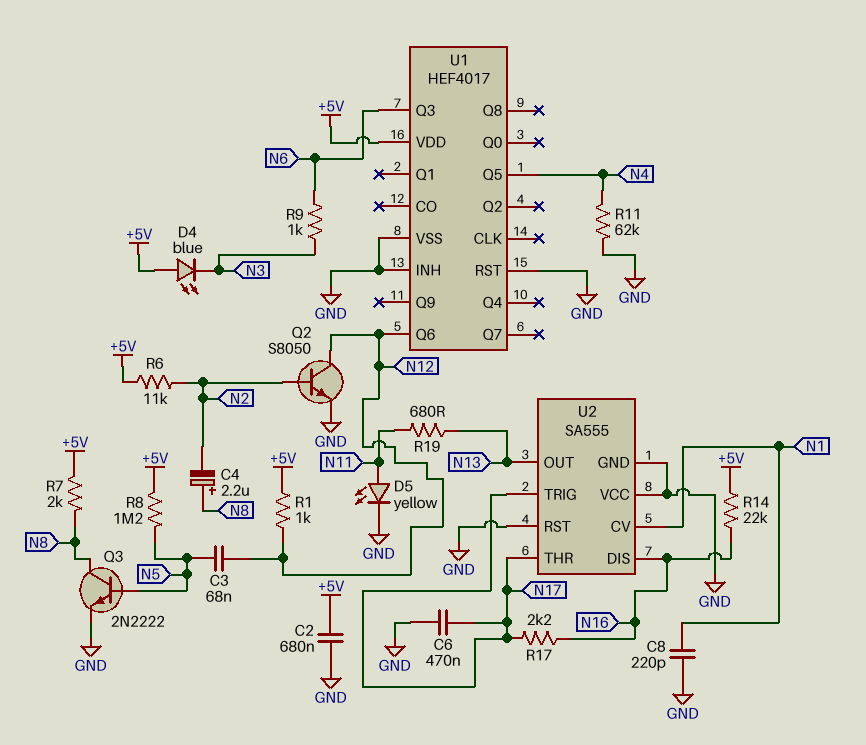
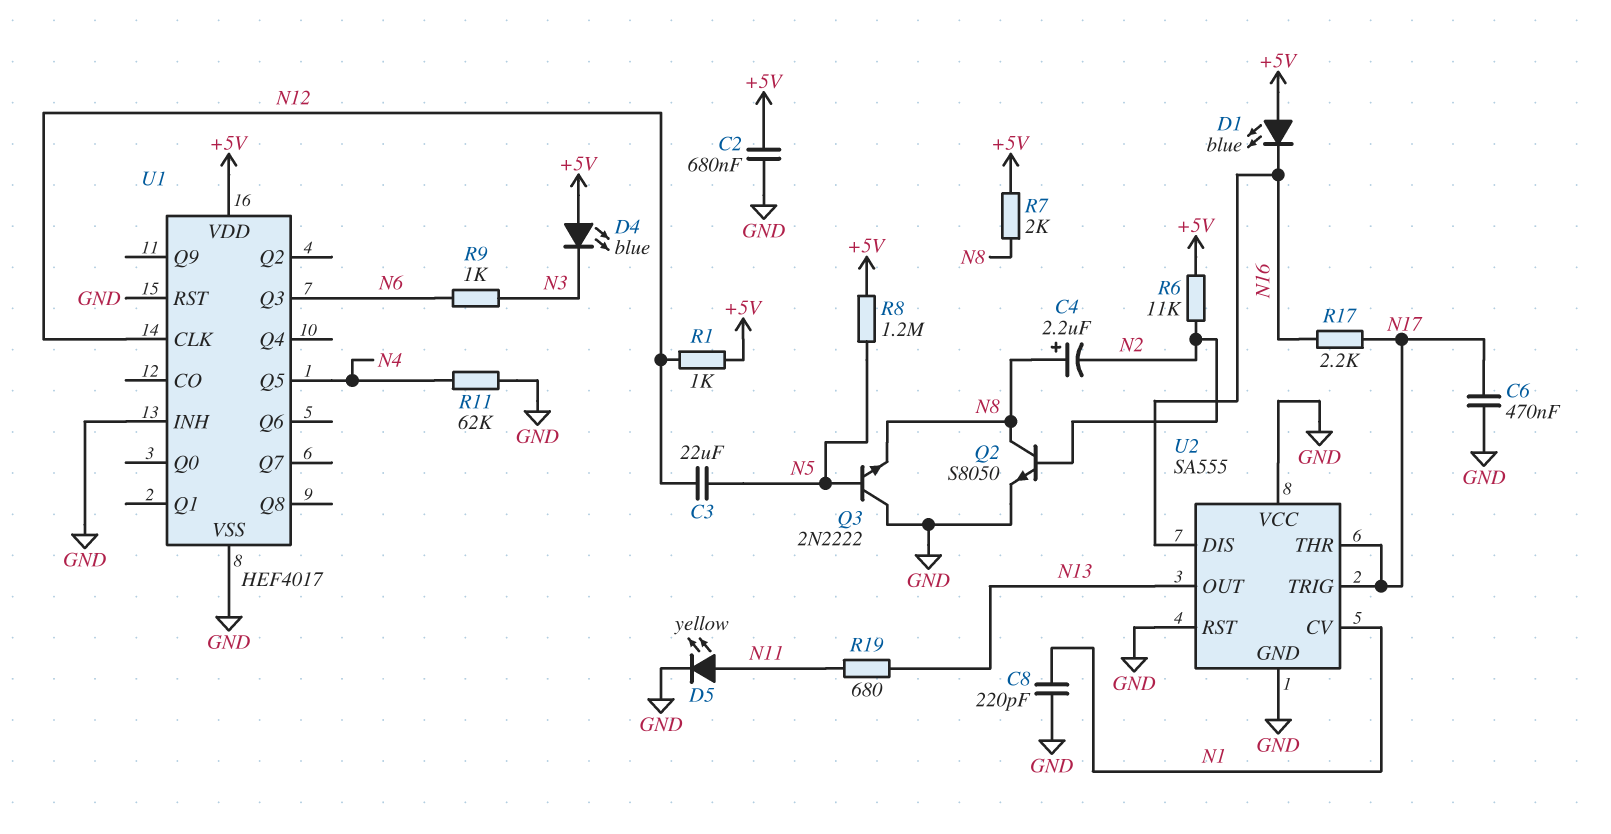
C3: 68nF (N5, N12) -> 22uF (N5, N12)
D1: none -> LED blue (A +5V, K N16)
Q2: NPN S8050 (B N2, C N12, E GND) -> NPN S8050 (B N2, C N8, E GND)
Q3: NPN 2N2222 (B N5, C N8, E GND) -> NPN 2N2222 (B N5, C GND, E N8)
R14: 22k (+5V, N16) -> none
U1 pin CLK: none -> N12
U1 pin Q6: N12 -> none

